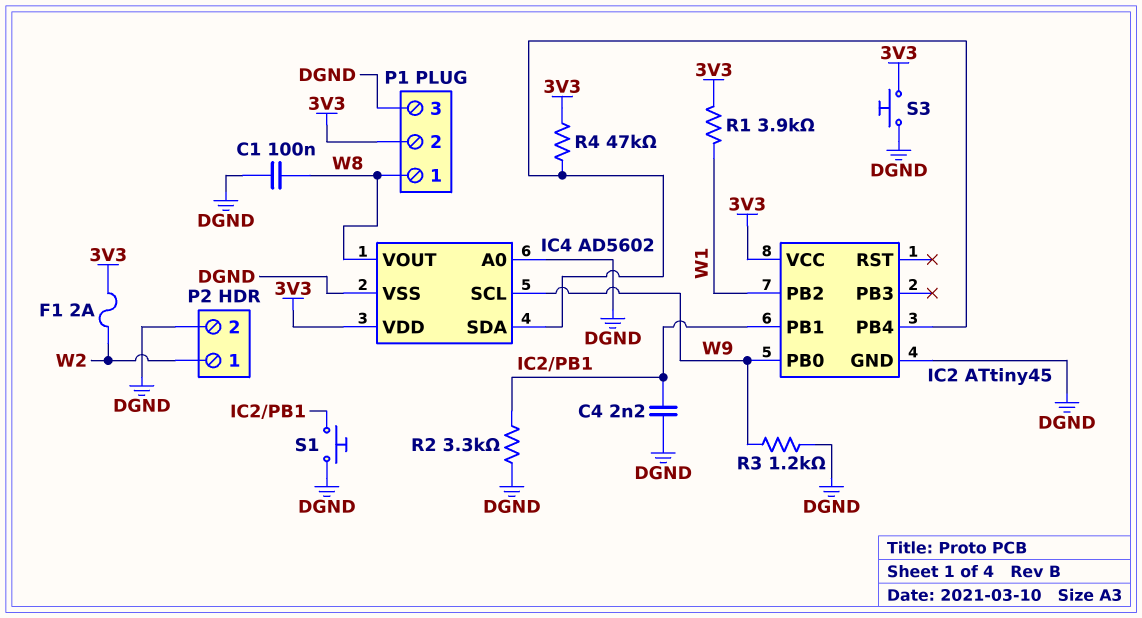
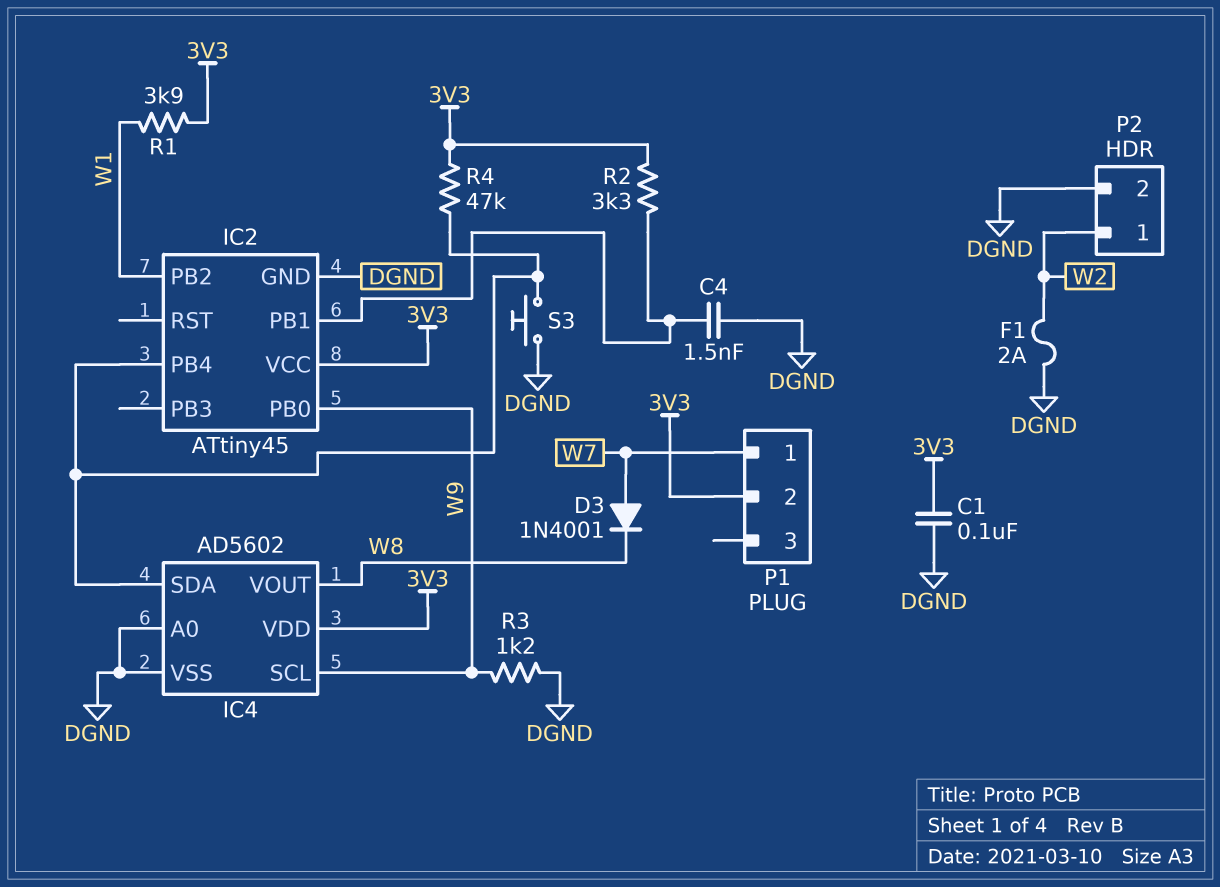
C1: 100nF (DGND, W8) -> 100nF (3V3, DGND)
C4: 2.2nF (DGND, IC2/PB1) -> 1.5nF (DGND, IC2/PB1)
D3: none -> diode 1N4001 (A W7, K W8)
F1: 2A (3V3, W2) -> 2A (DGND, W2)
P1 pin 1: W8 -> W7
P1 pin 3: DGND -> none
R2: 3.3k (DGND, IC2/PB1) -> 3.3k (3V3, IC2/PB1)
S1: button (DGND, IC2/PB1) -> none
S3: button (3V3, DGND) -> button (DGND, IC2/PB4)

